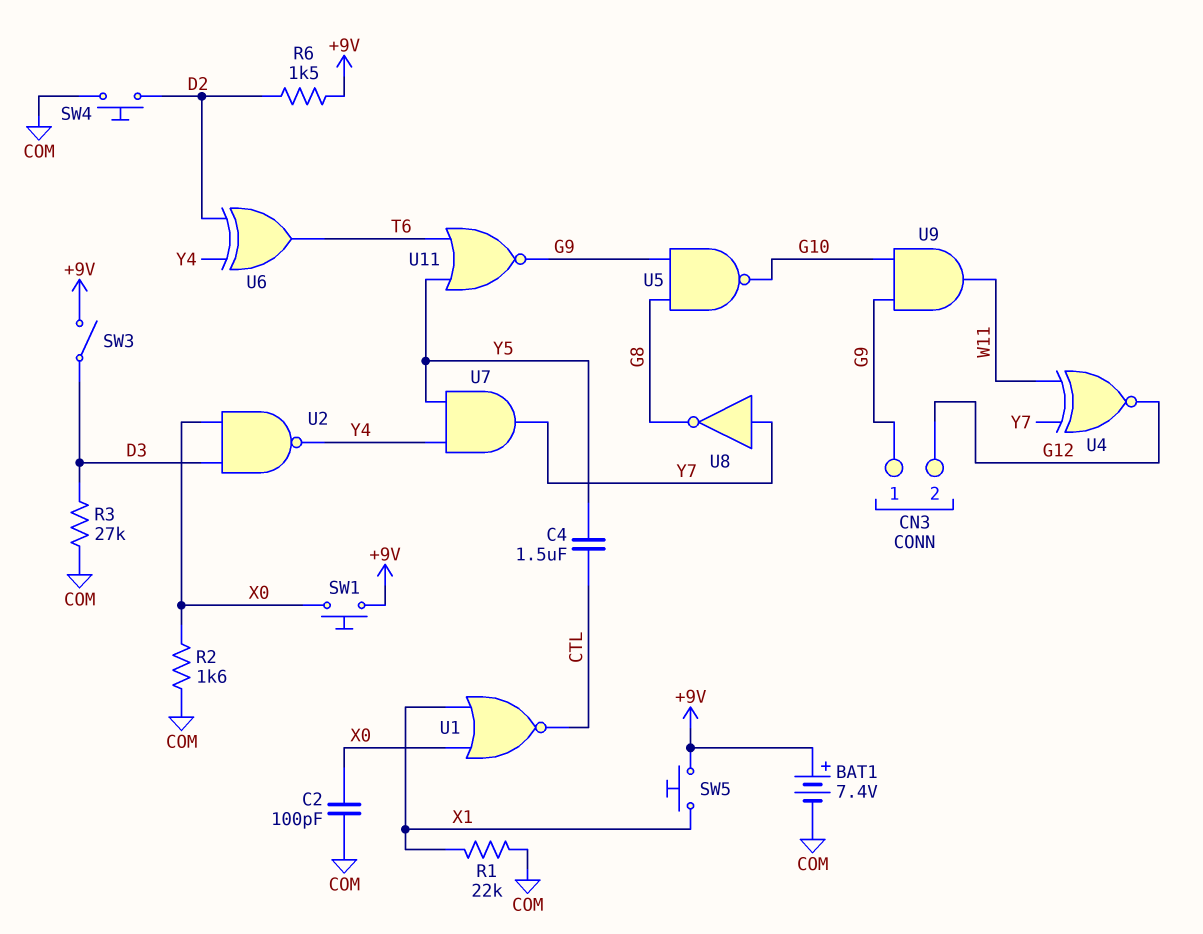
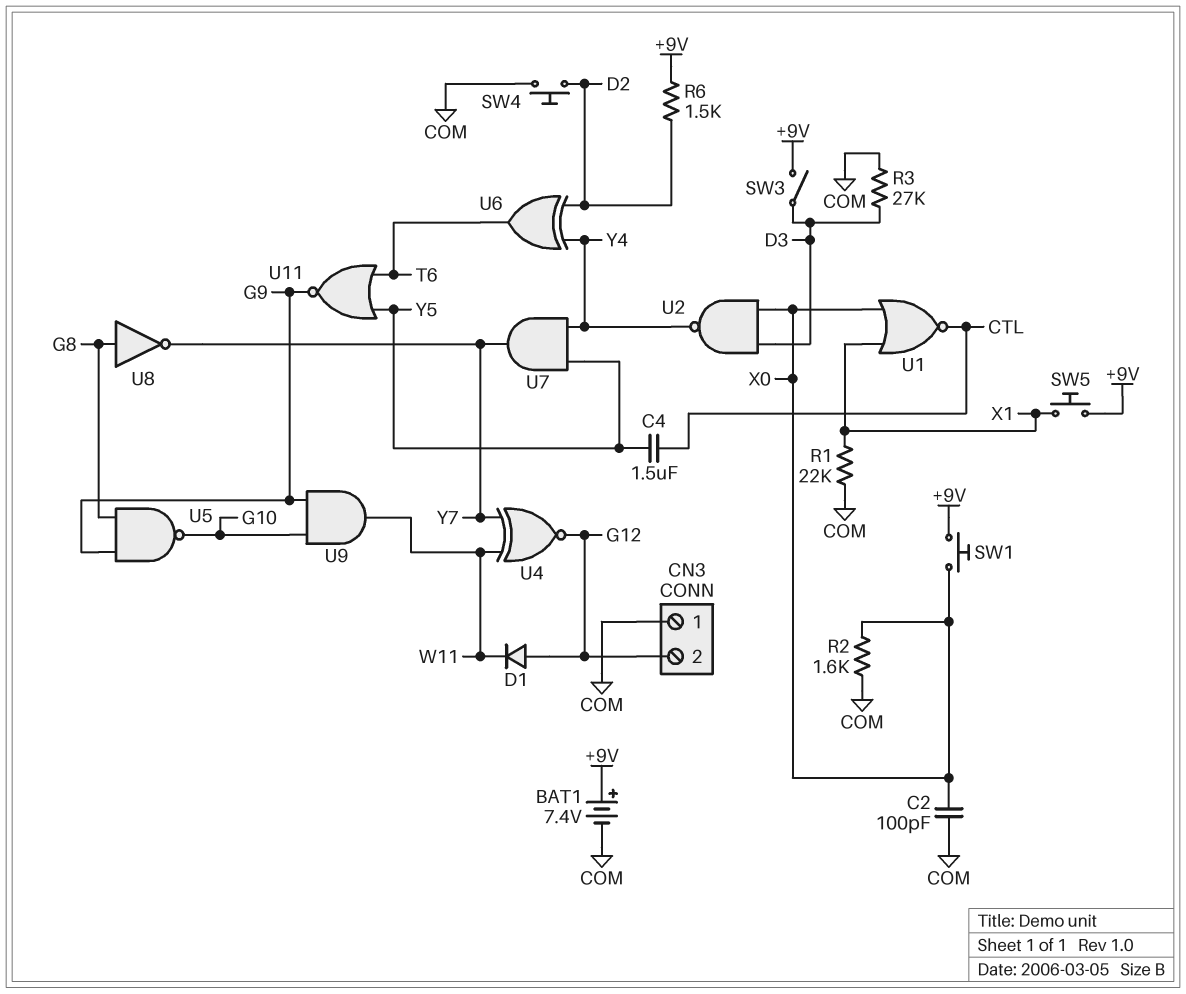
CN3 pin 1: G9 -> COM
D1: none -> diode (A G12, K W11)
U8: NOT (in Y7, out G8) -> NOT (in G8, out Y7)

